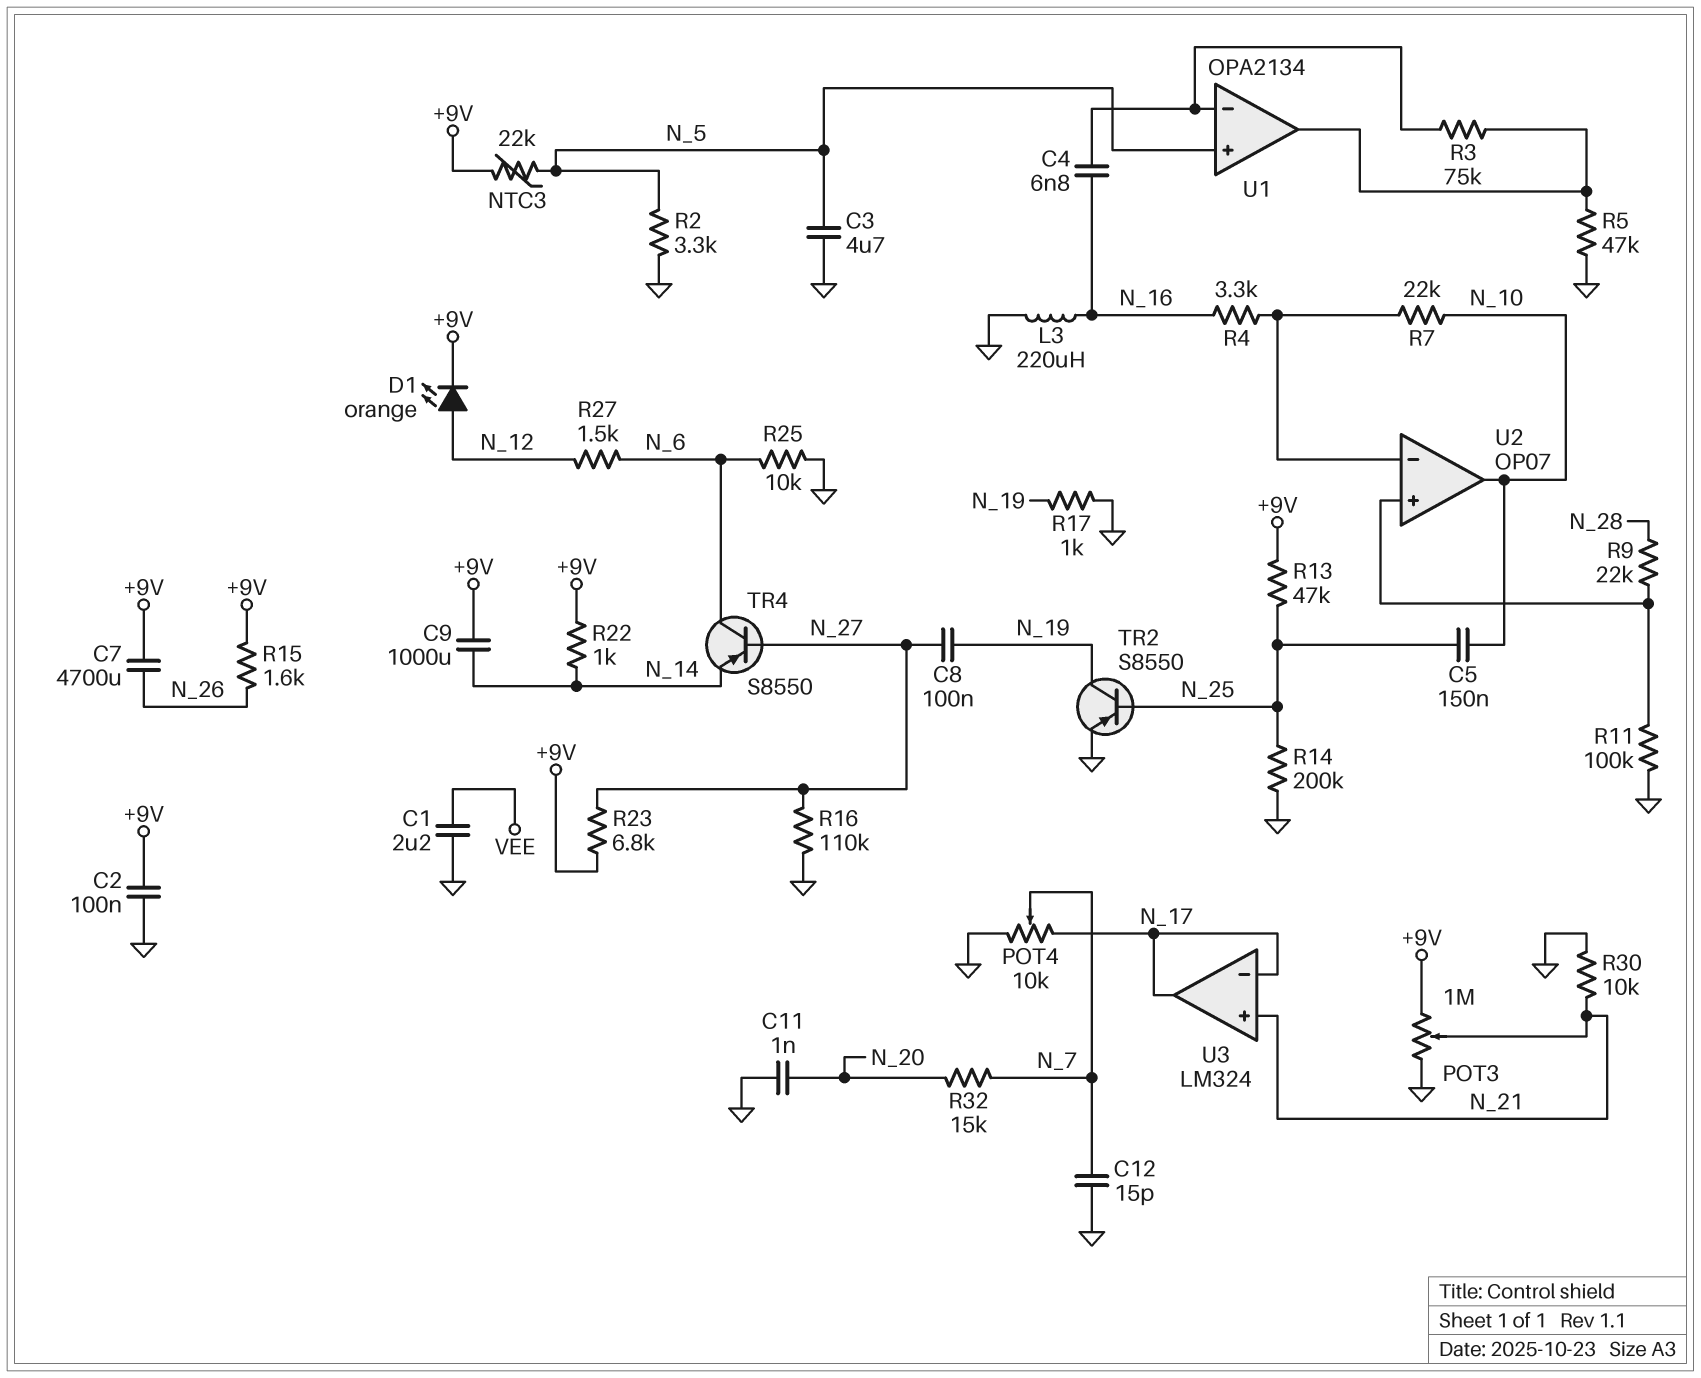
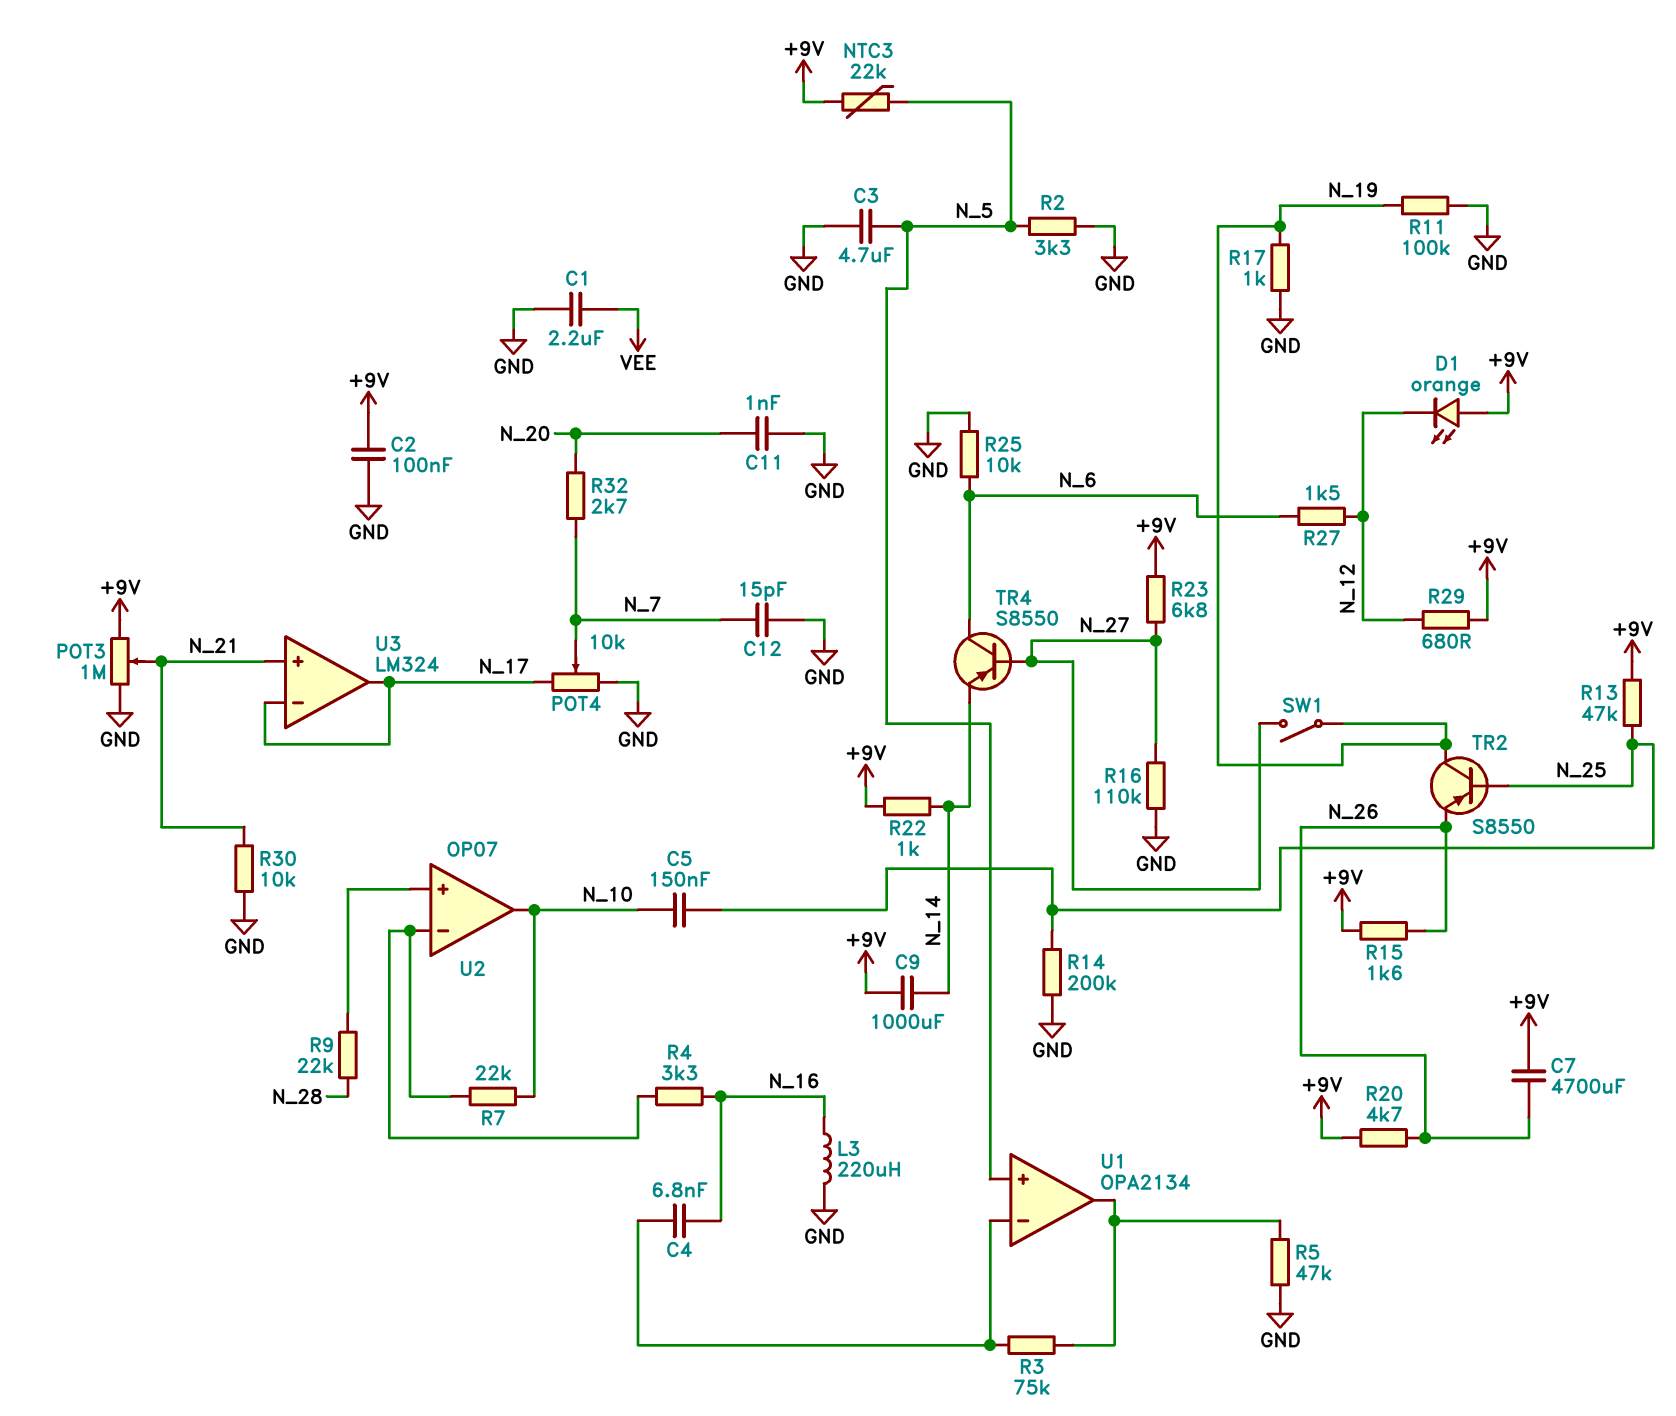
C8: 100nF (N_19, N_27) -> none
D1: LED orange (A N_12, K +9V) -> LED orange (A +9V, K N_12)
R11: 100k (GND, U2/in+) -> 100k (GND, N_19)
R20: none -> 4.7k (+9V, N_26)
R29: none -> 680 (+9V, N_12)
R32: 15k (N_7, N_20) -> 2.7k (N_7, N_20)
SW1: none -> switch (N_19, N_27)
TR2: PNP S8550 (B N_25, C N_19, E GND) -> PNP S8550 (B N_25, C N_19, E N_26)

